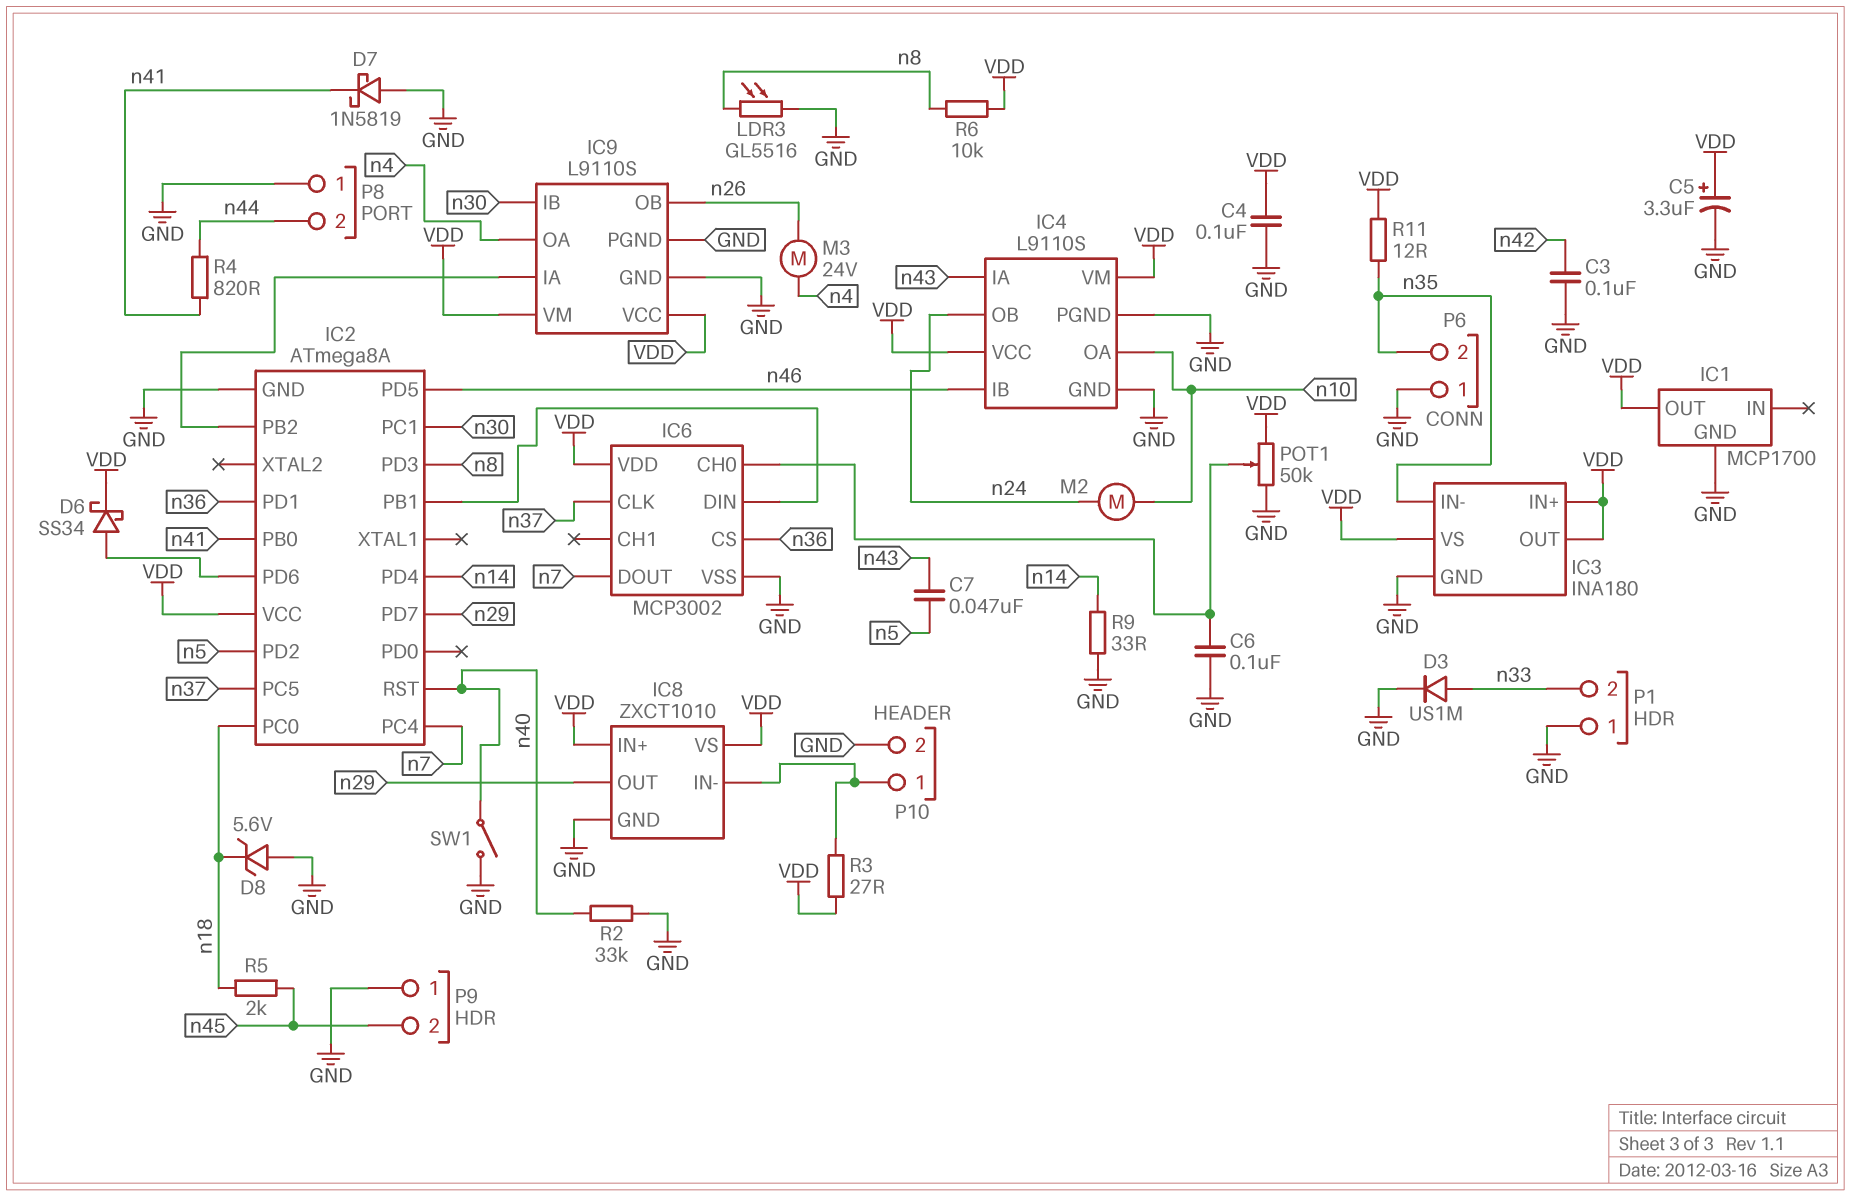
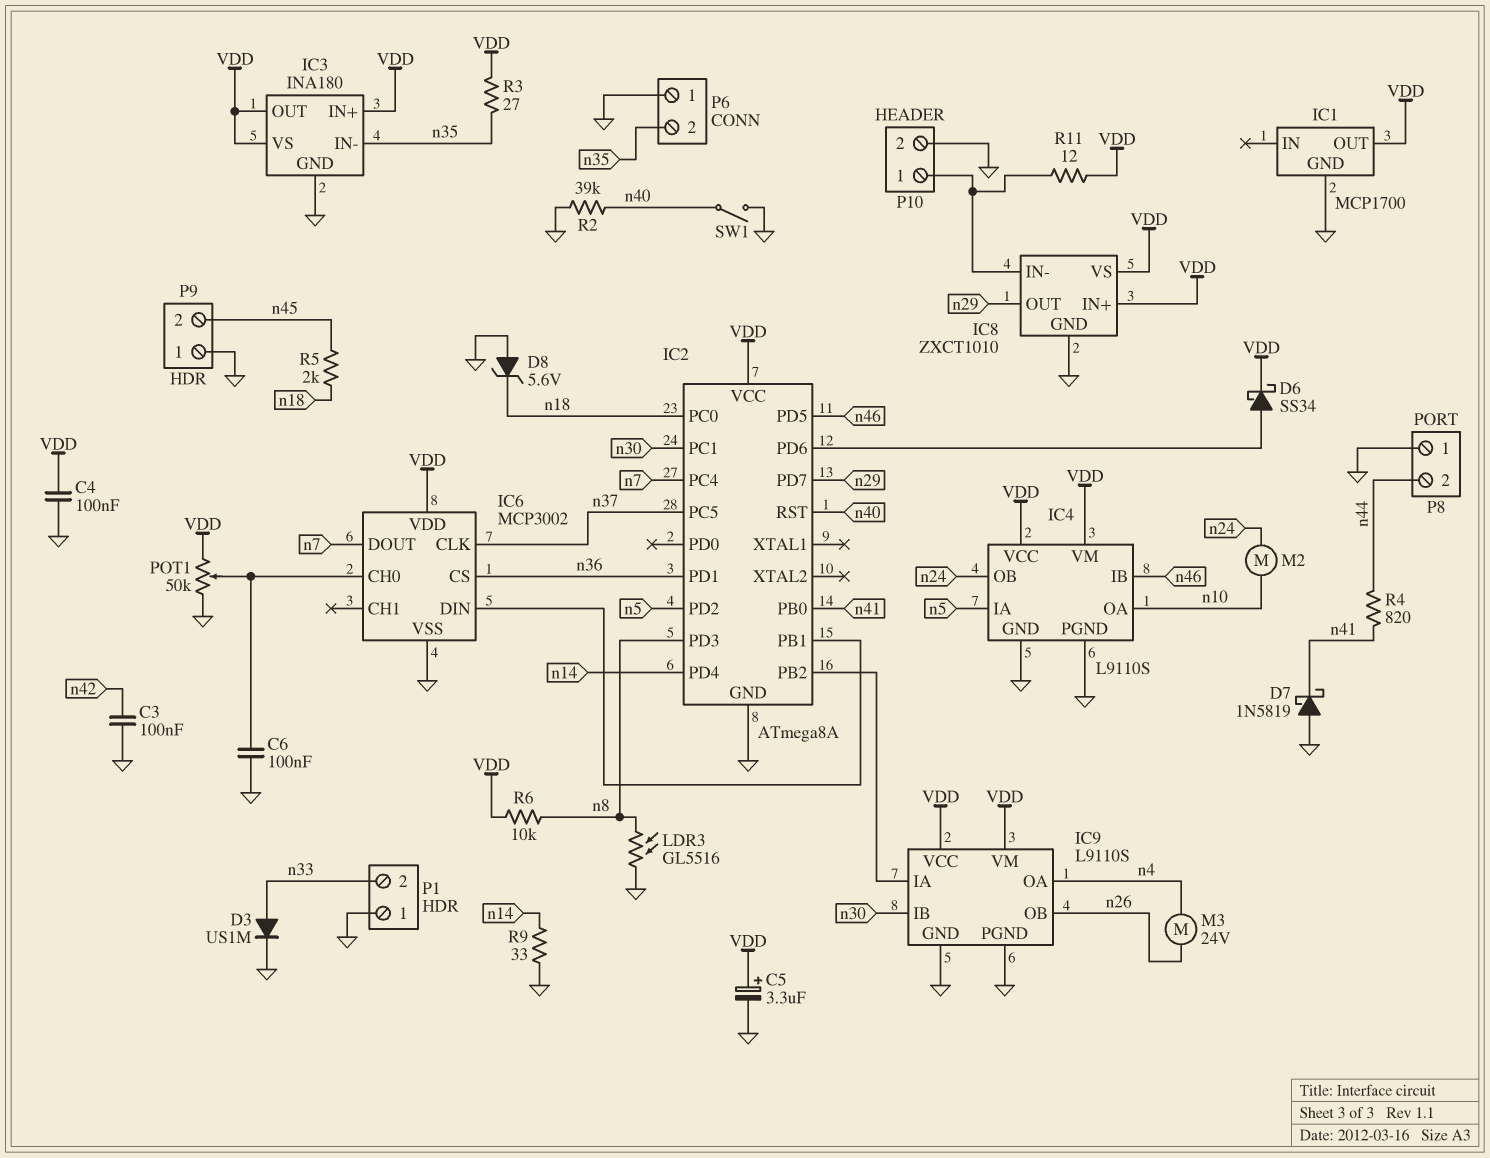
C7: 47nF (n5, n43) -> none
IC4 pin IA: n43 -> n5
R2: 33k (GND, n40) -> 39k (GND, n40)
R3: 27 (IC8/IN-, VDD) -> 27 (VDD, n35)
R11: 12 (VDD, n35) -> 12 (IC8/IN-, VDD)

